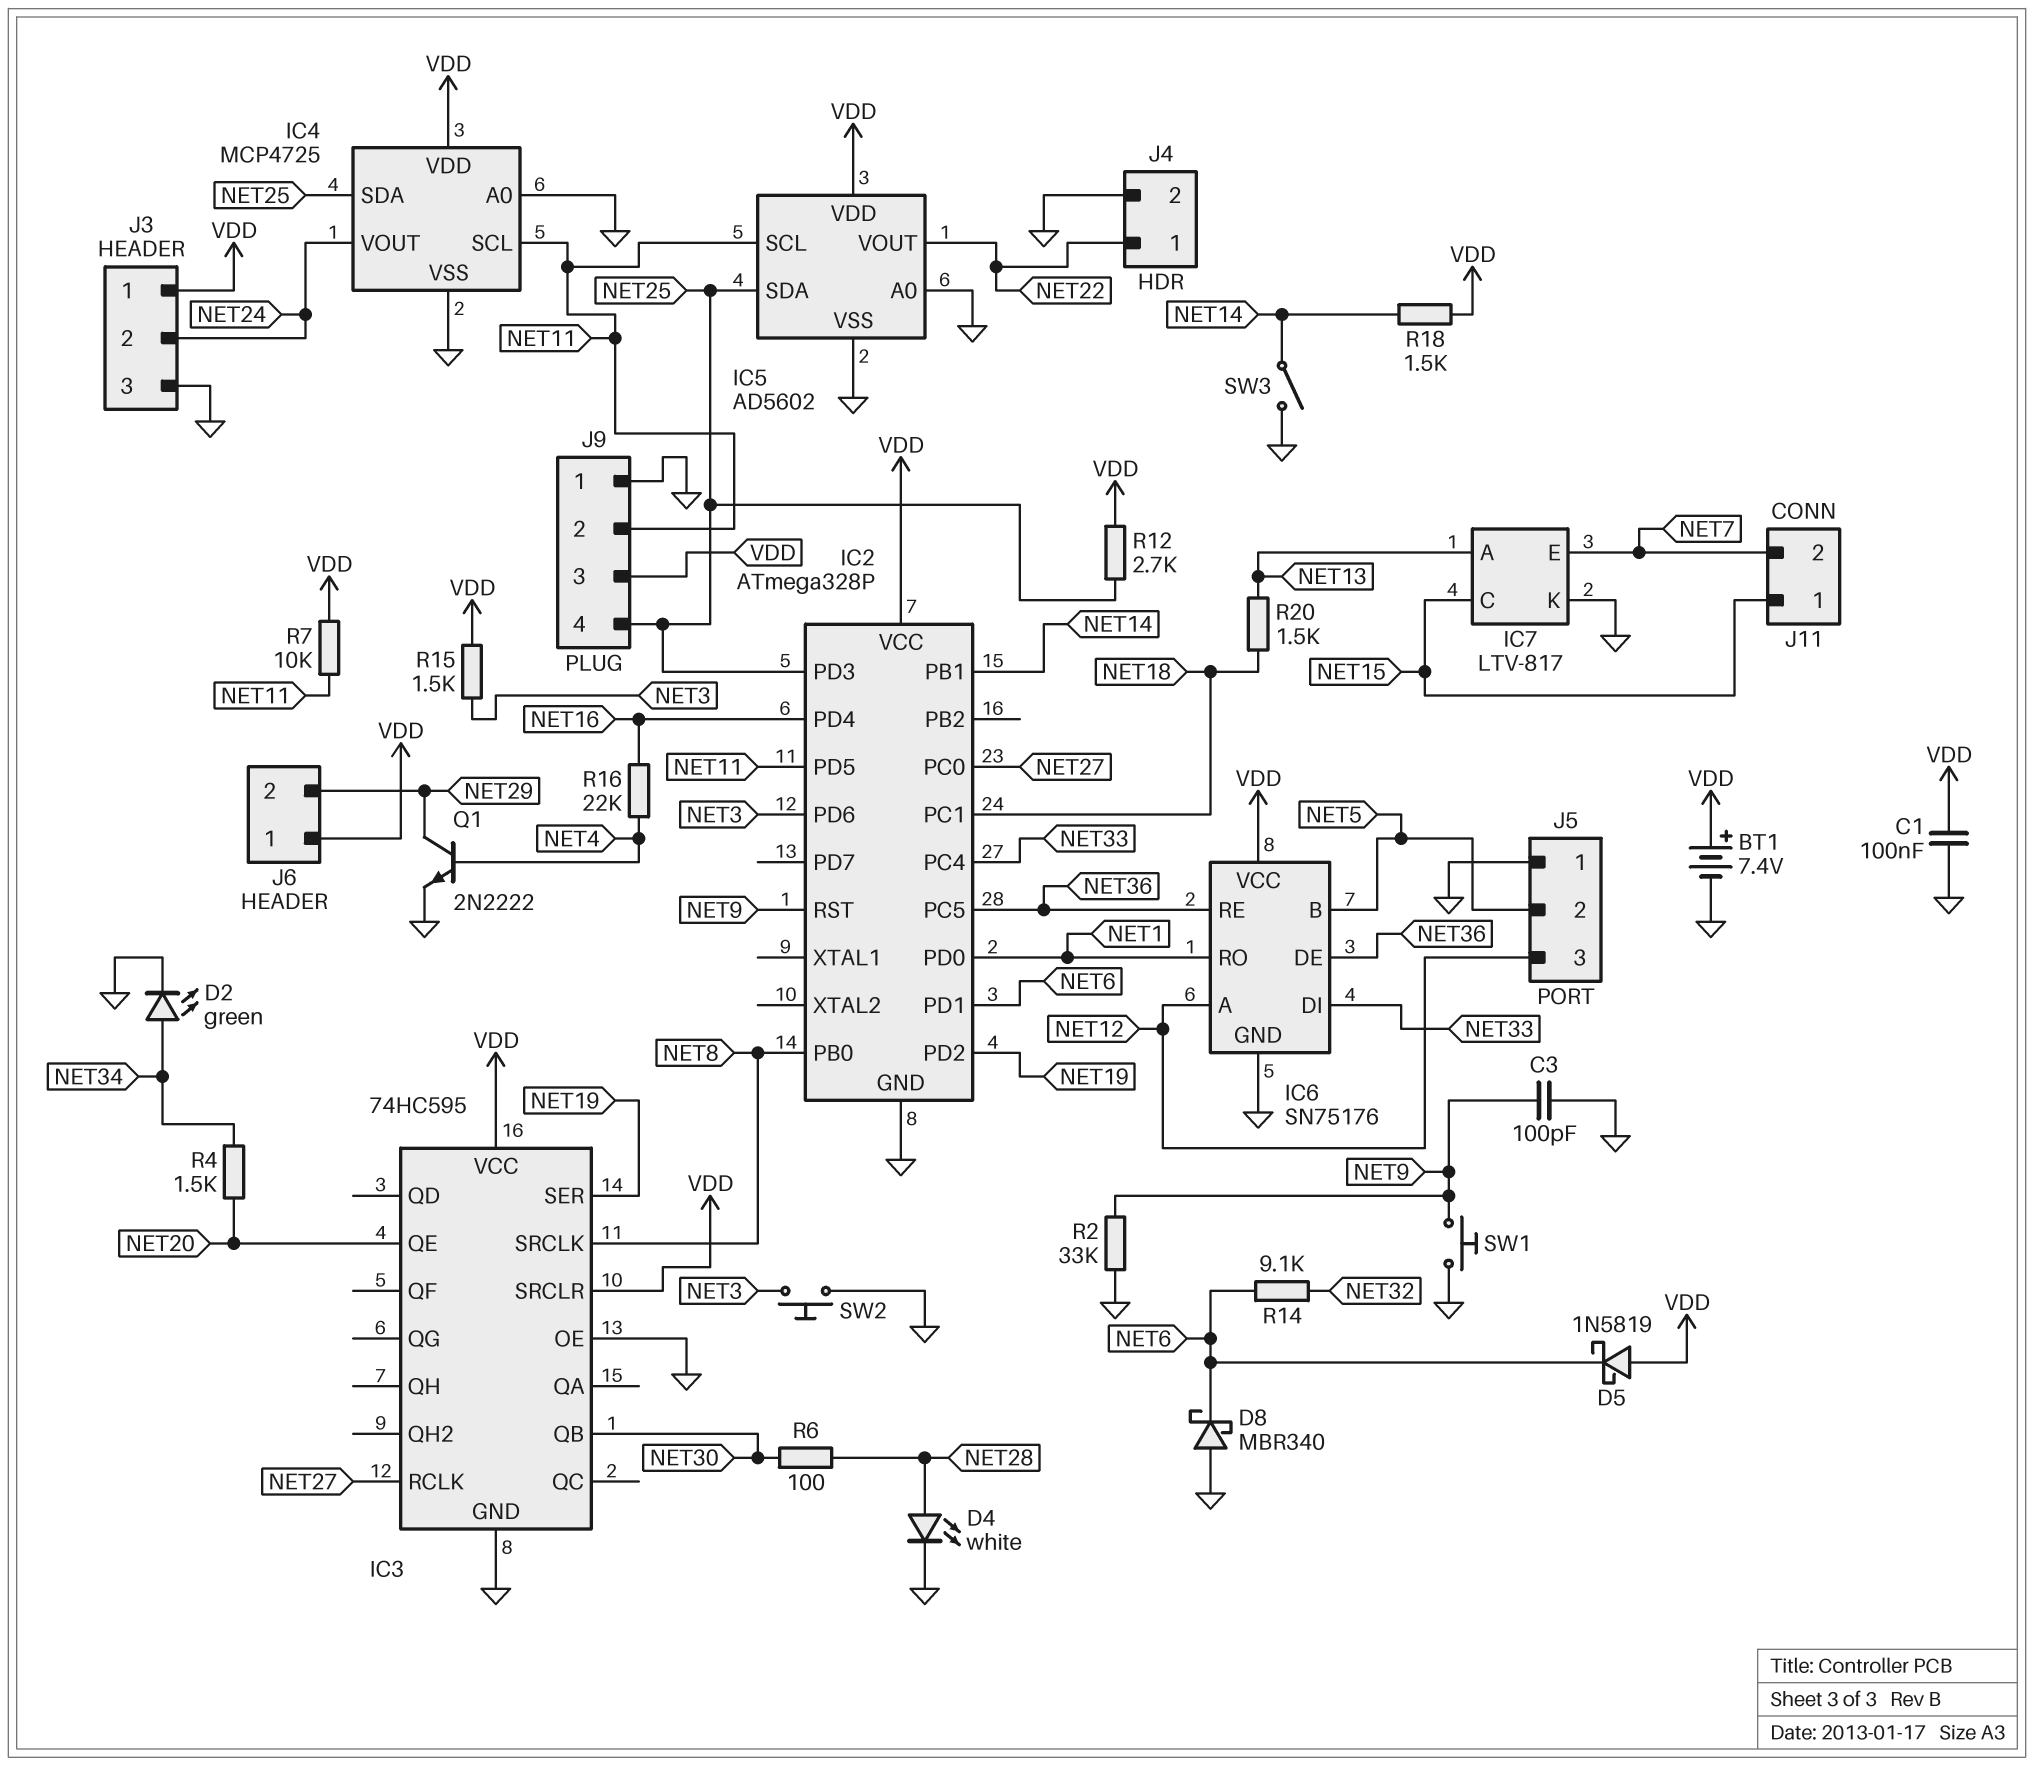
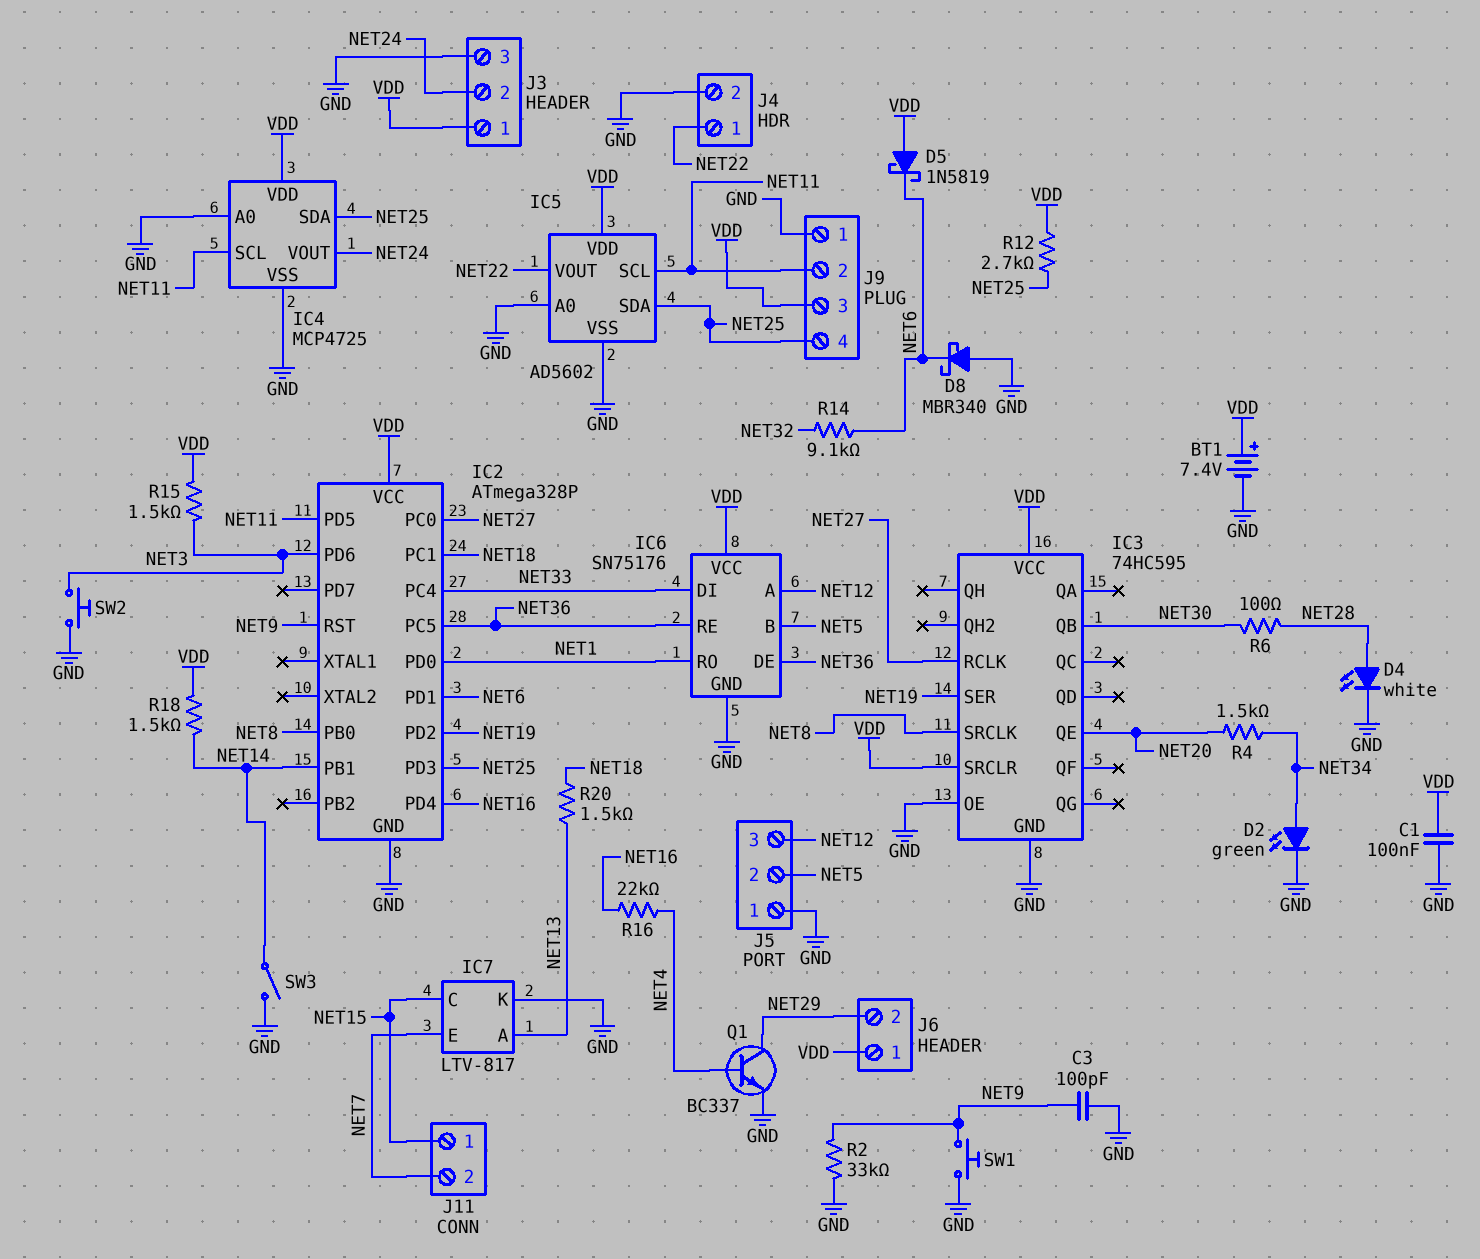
Q1: NPN 2N2222 (B NET4, C NET29, E GND) -> NPN BC337 (B NET4, C NET29, E GND)
R7: 10k (NET11, VDD) -> none

